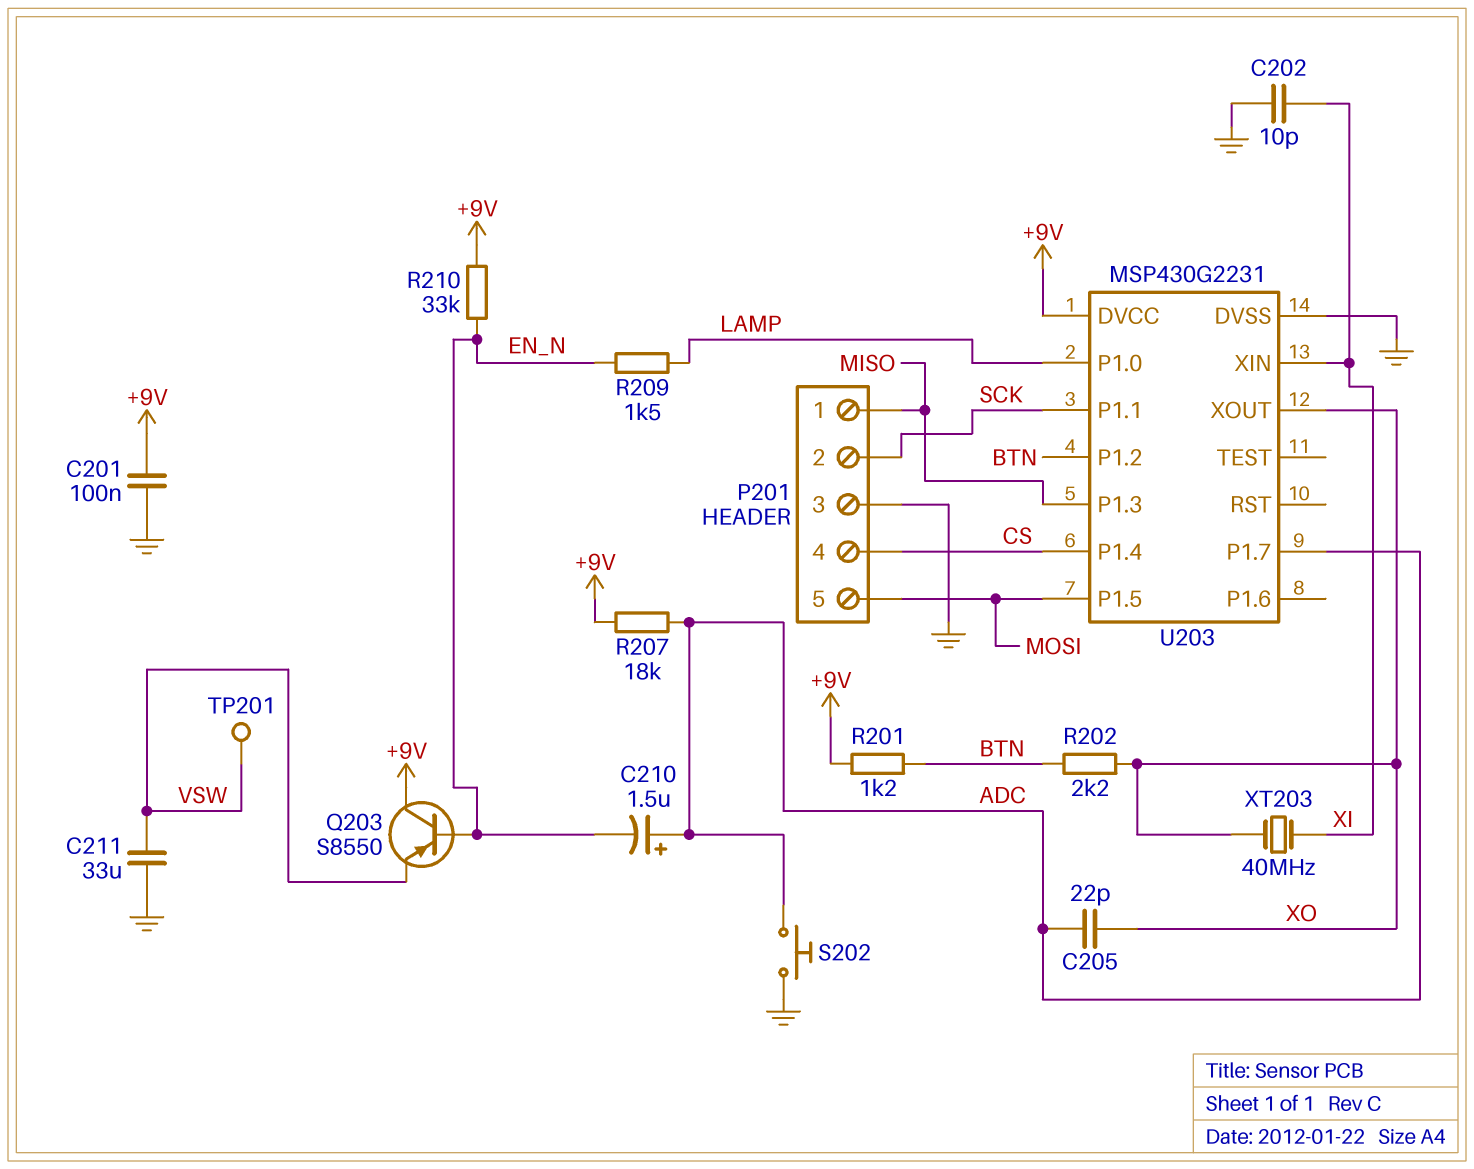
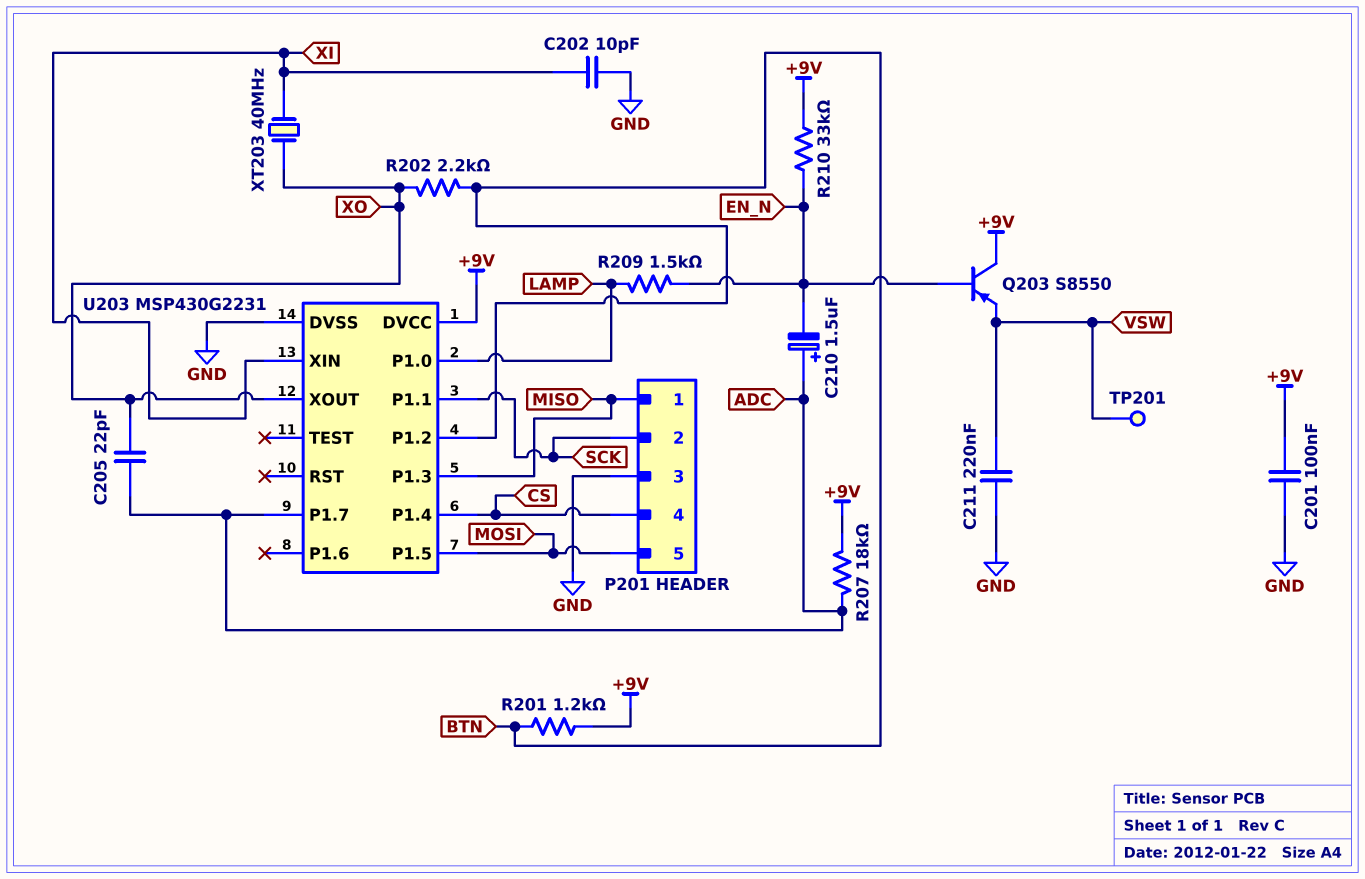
C211: 33uF (GND, VSW) -> 220nF (GND, VSW)
S202: button (ADC, GND) -> none

